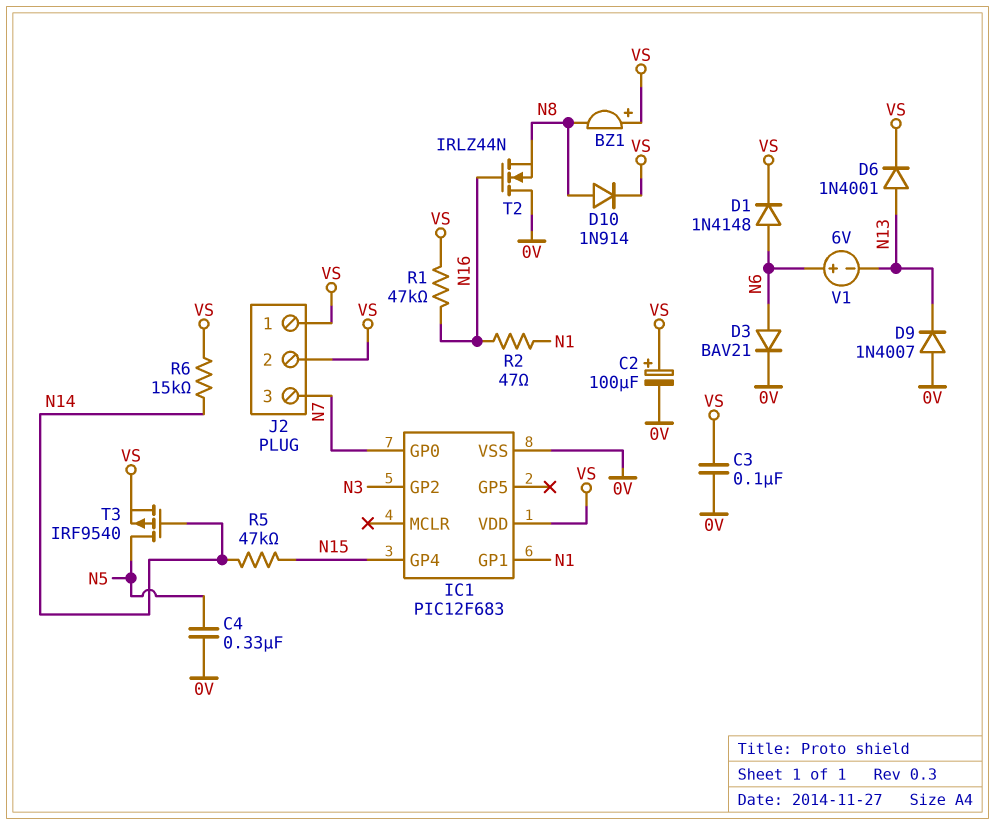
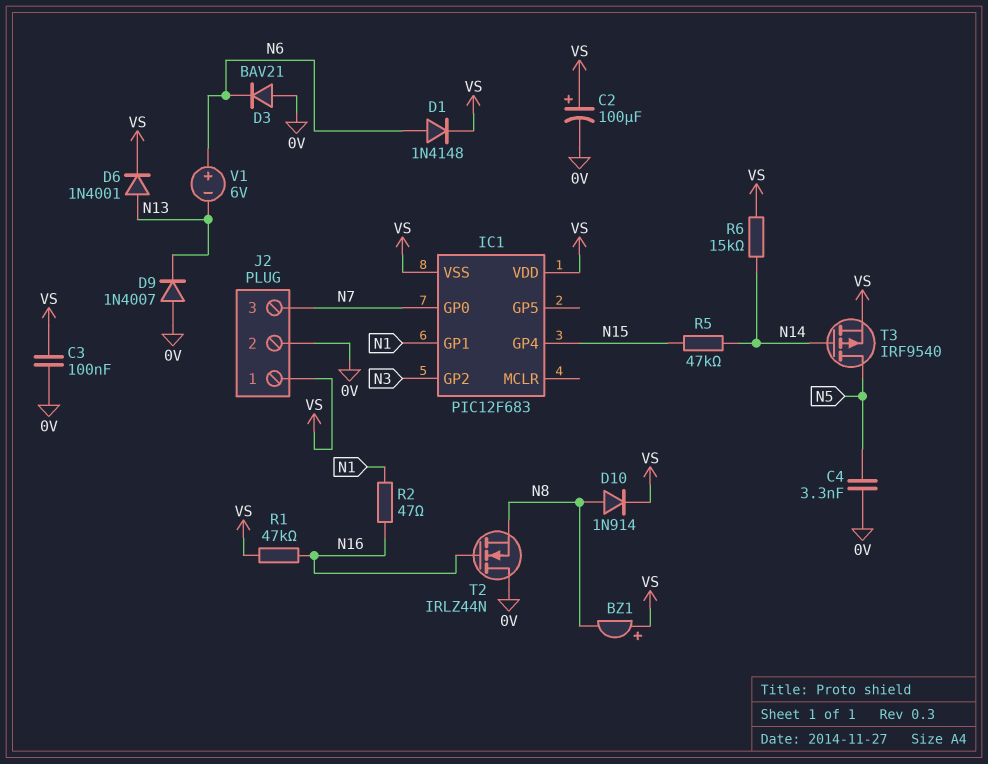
C4: 330nF (0V, N5) -> 3.3nF (0V, N5)
D3: diode BAV21 (A N6, K 0V) -> diode BAV21 (A 0V, K N6)
IC1 pin VSS: 0V -> VS
J2 pin 2: VS -> 0V

